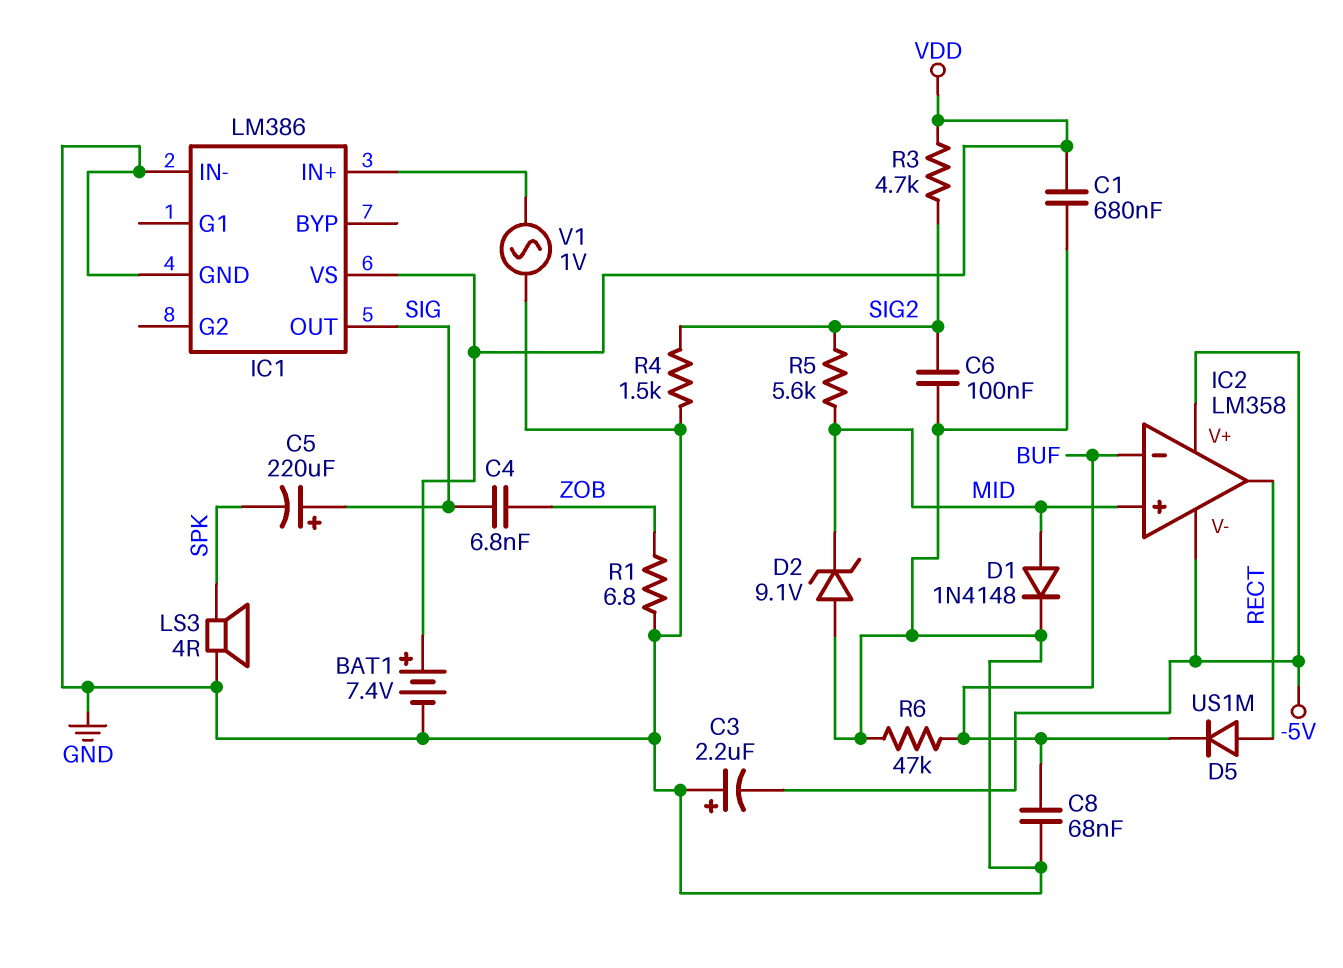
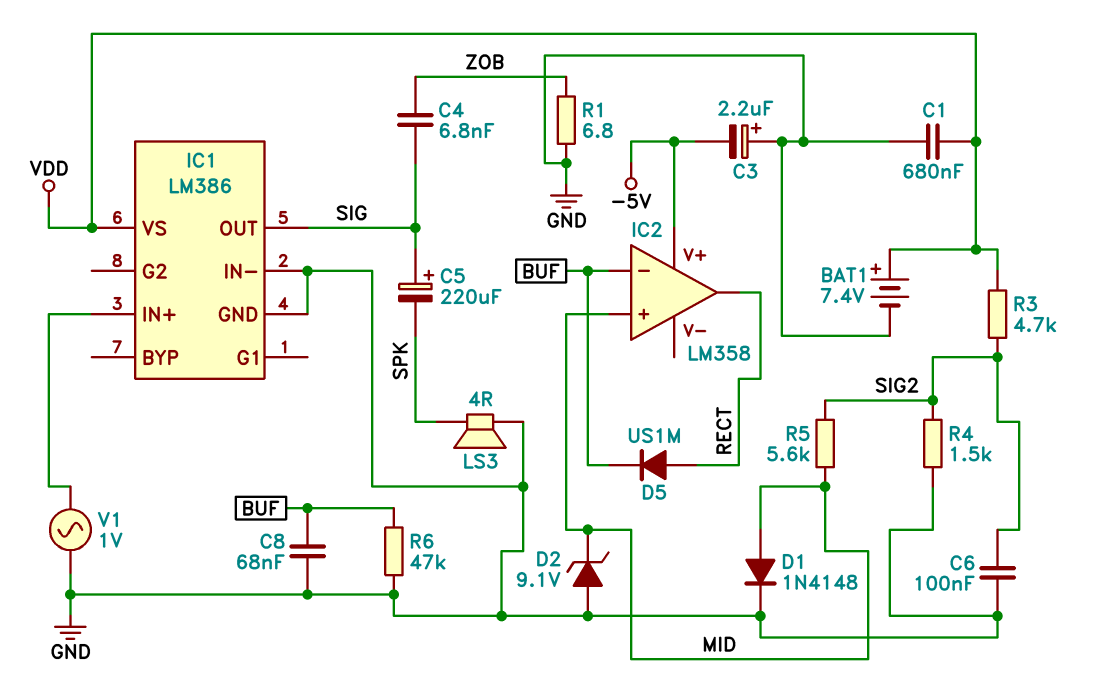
IC2 pin V-: -5V -> none

